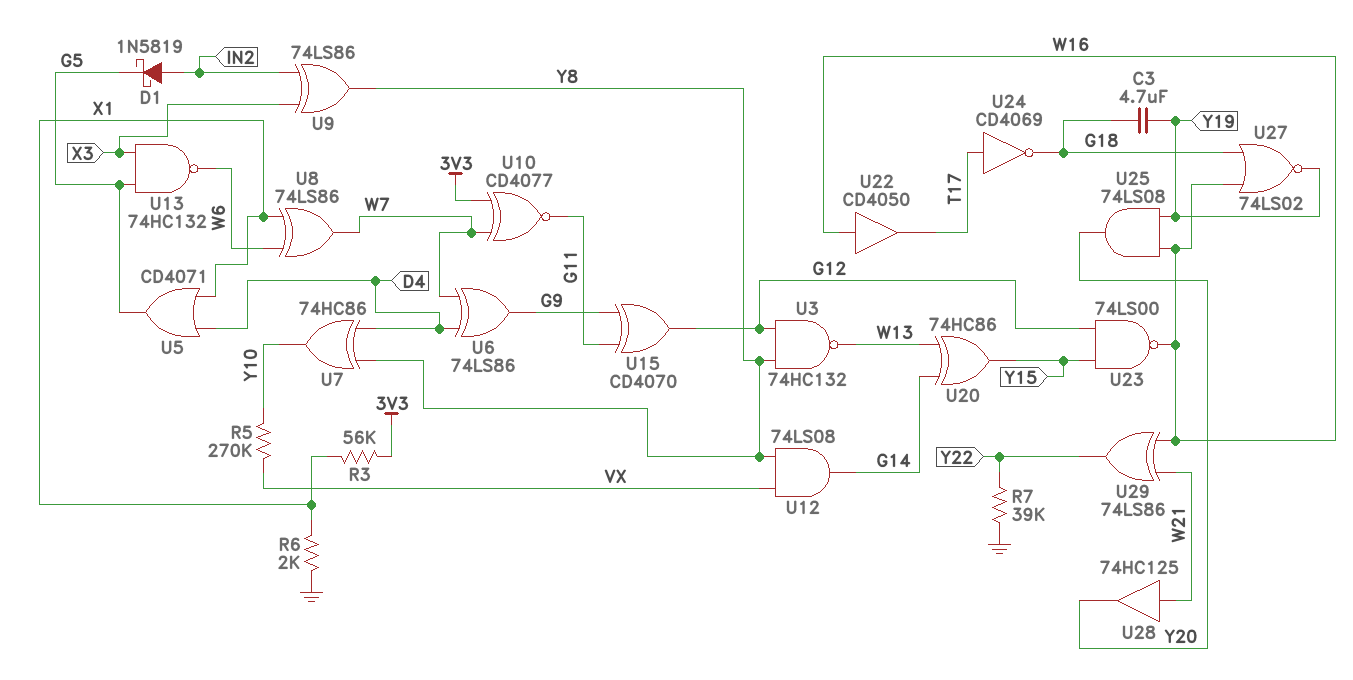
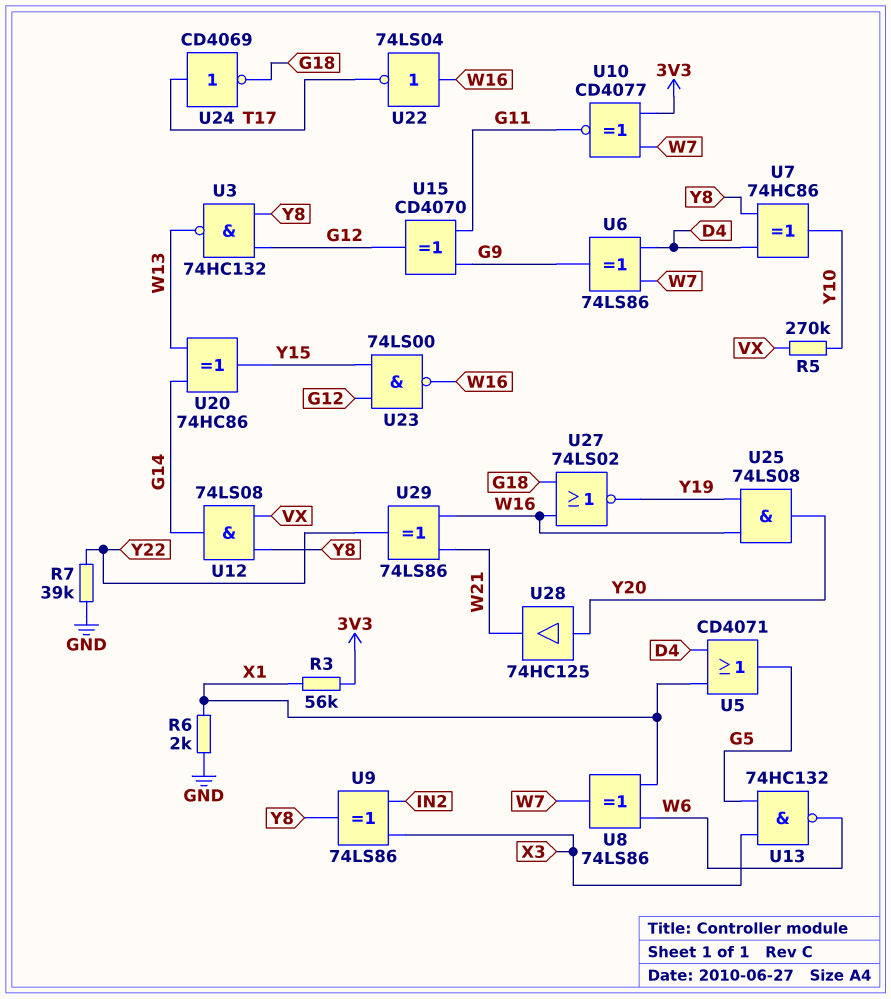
C3: 4.7uF (G18, Y19) -> none
D1: schottky 1N5819 (A IN2, K G5) -> none
U22: buffer CD4050 (in W16, out T17) -> NOT 74LS04 (in W16, out T17)
U28: buffer 74HC125 (in W21, out Y20) -> buffer 74HC125 (in Y20, out W21)

